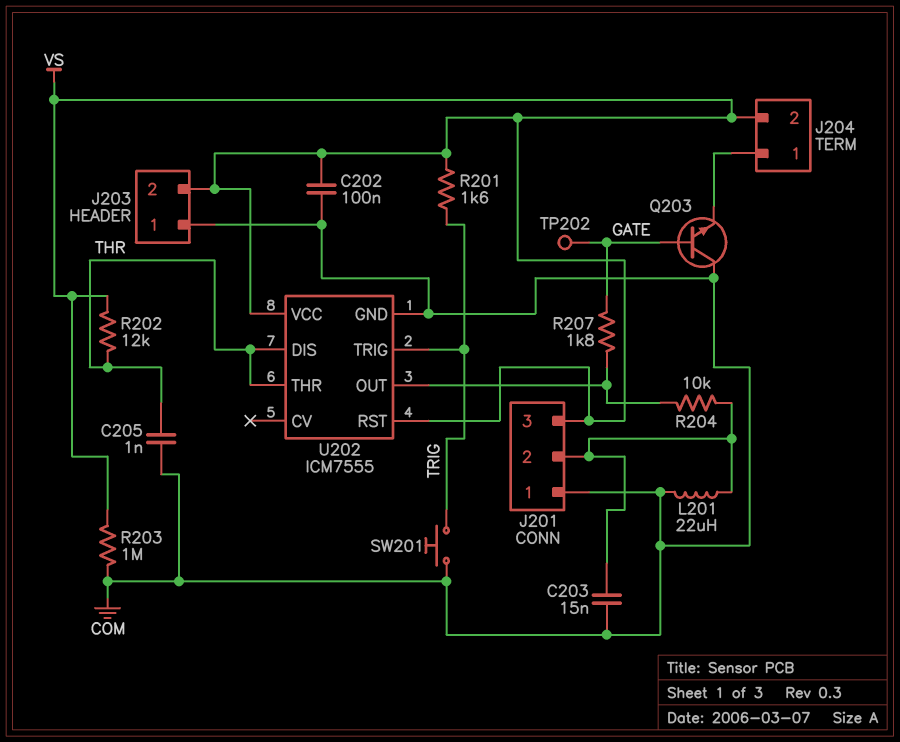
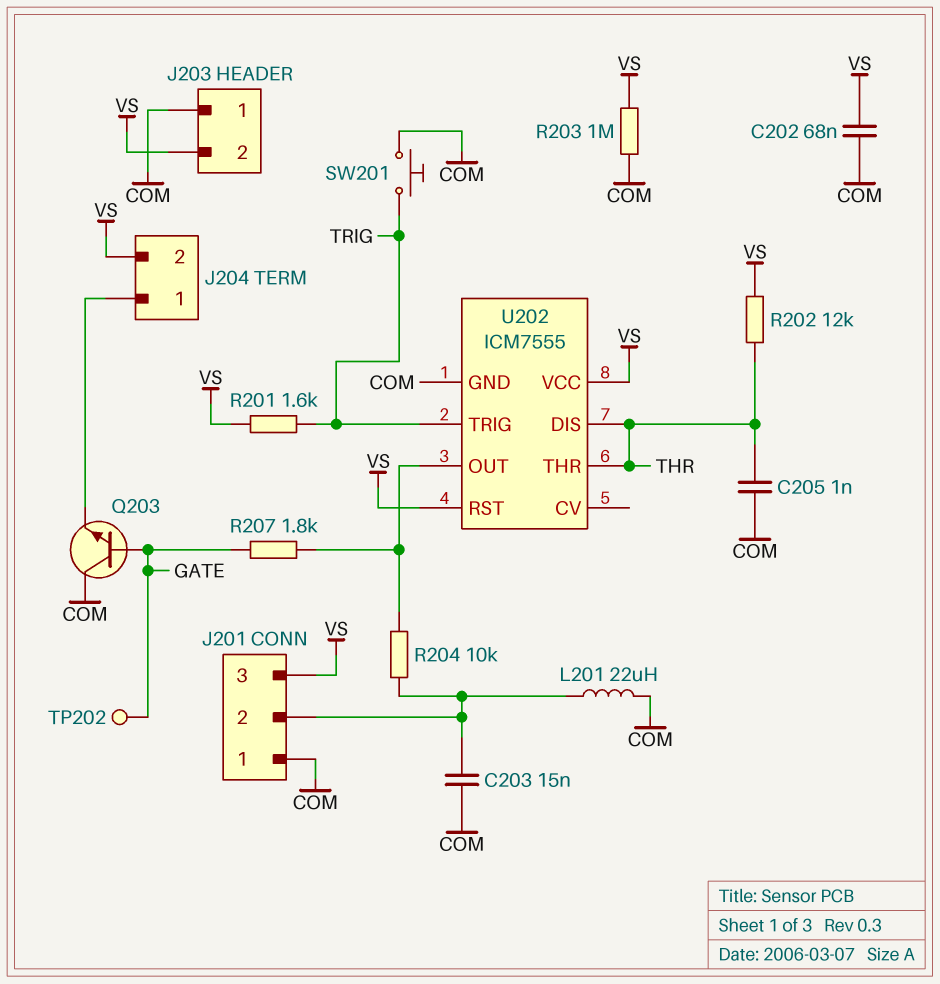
C202: 100nF (COM, VS) -> 68nF (COM, VS)

